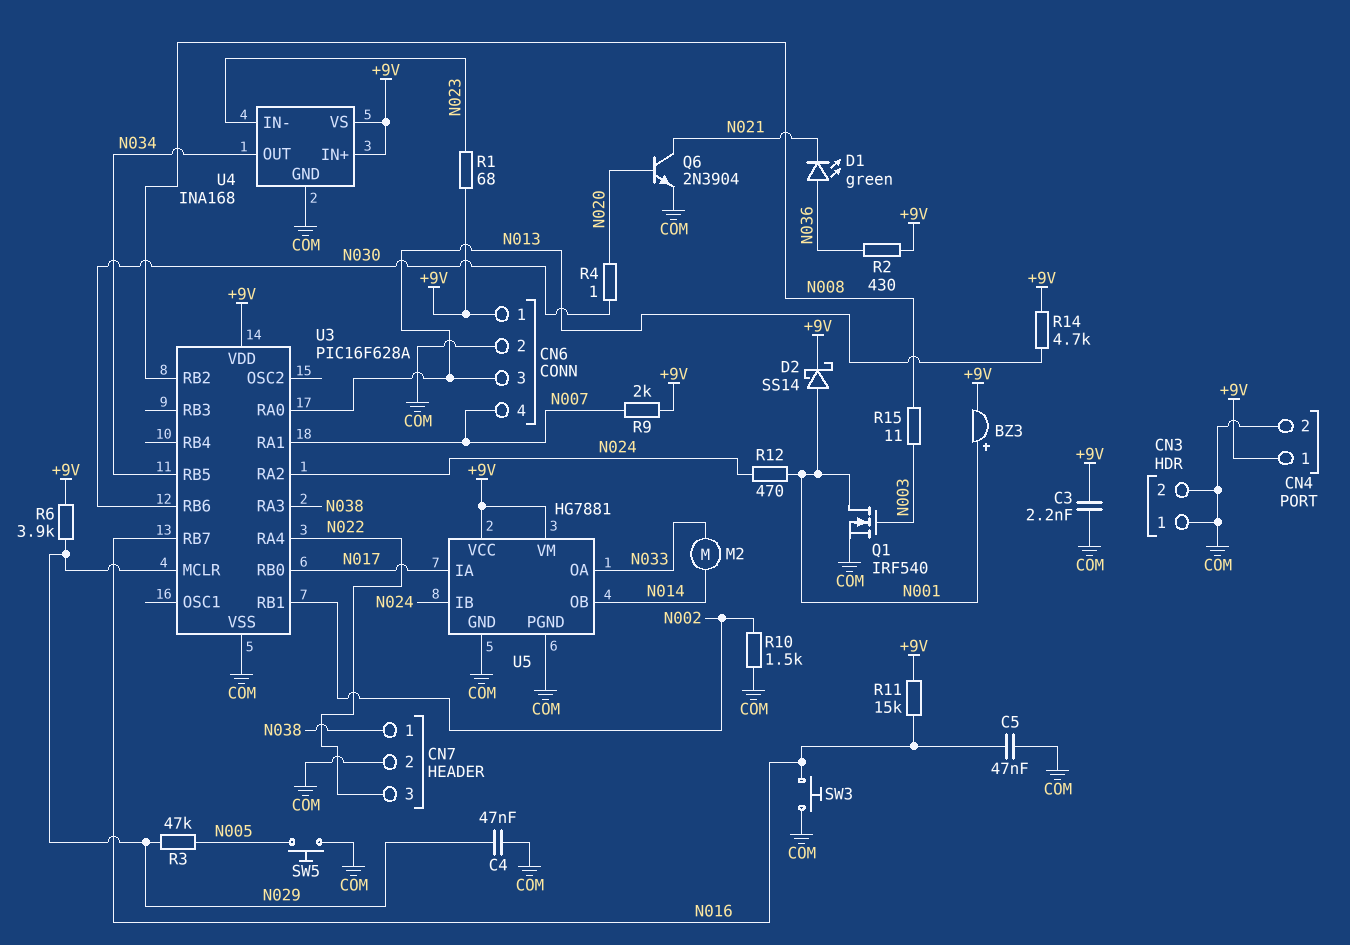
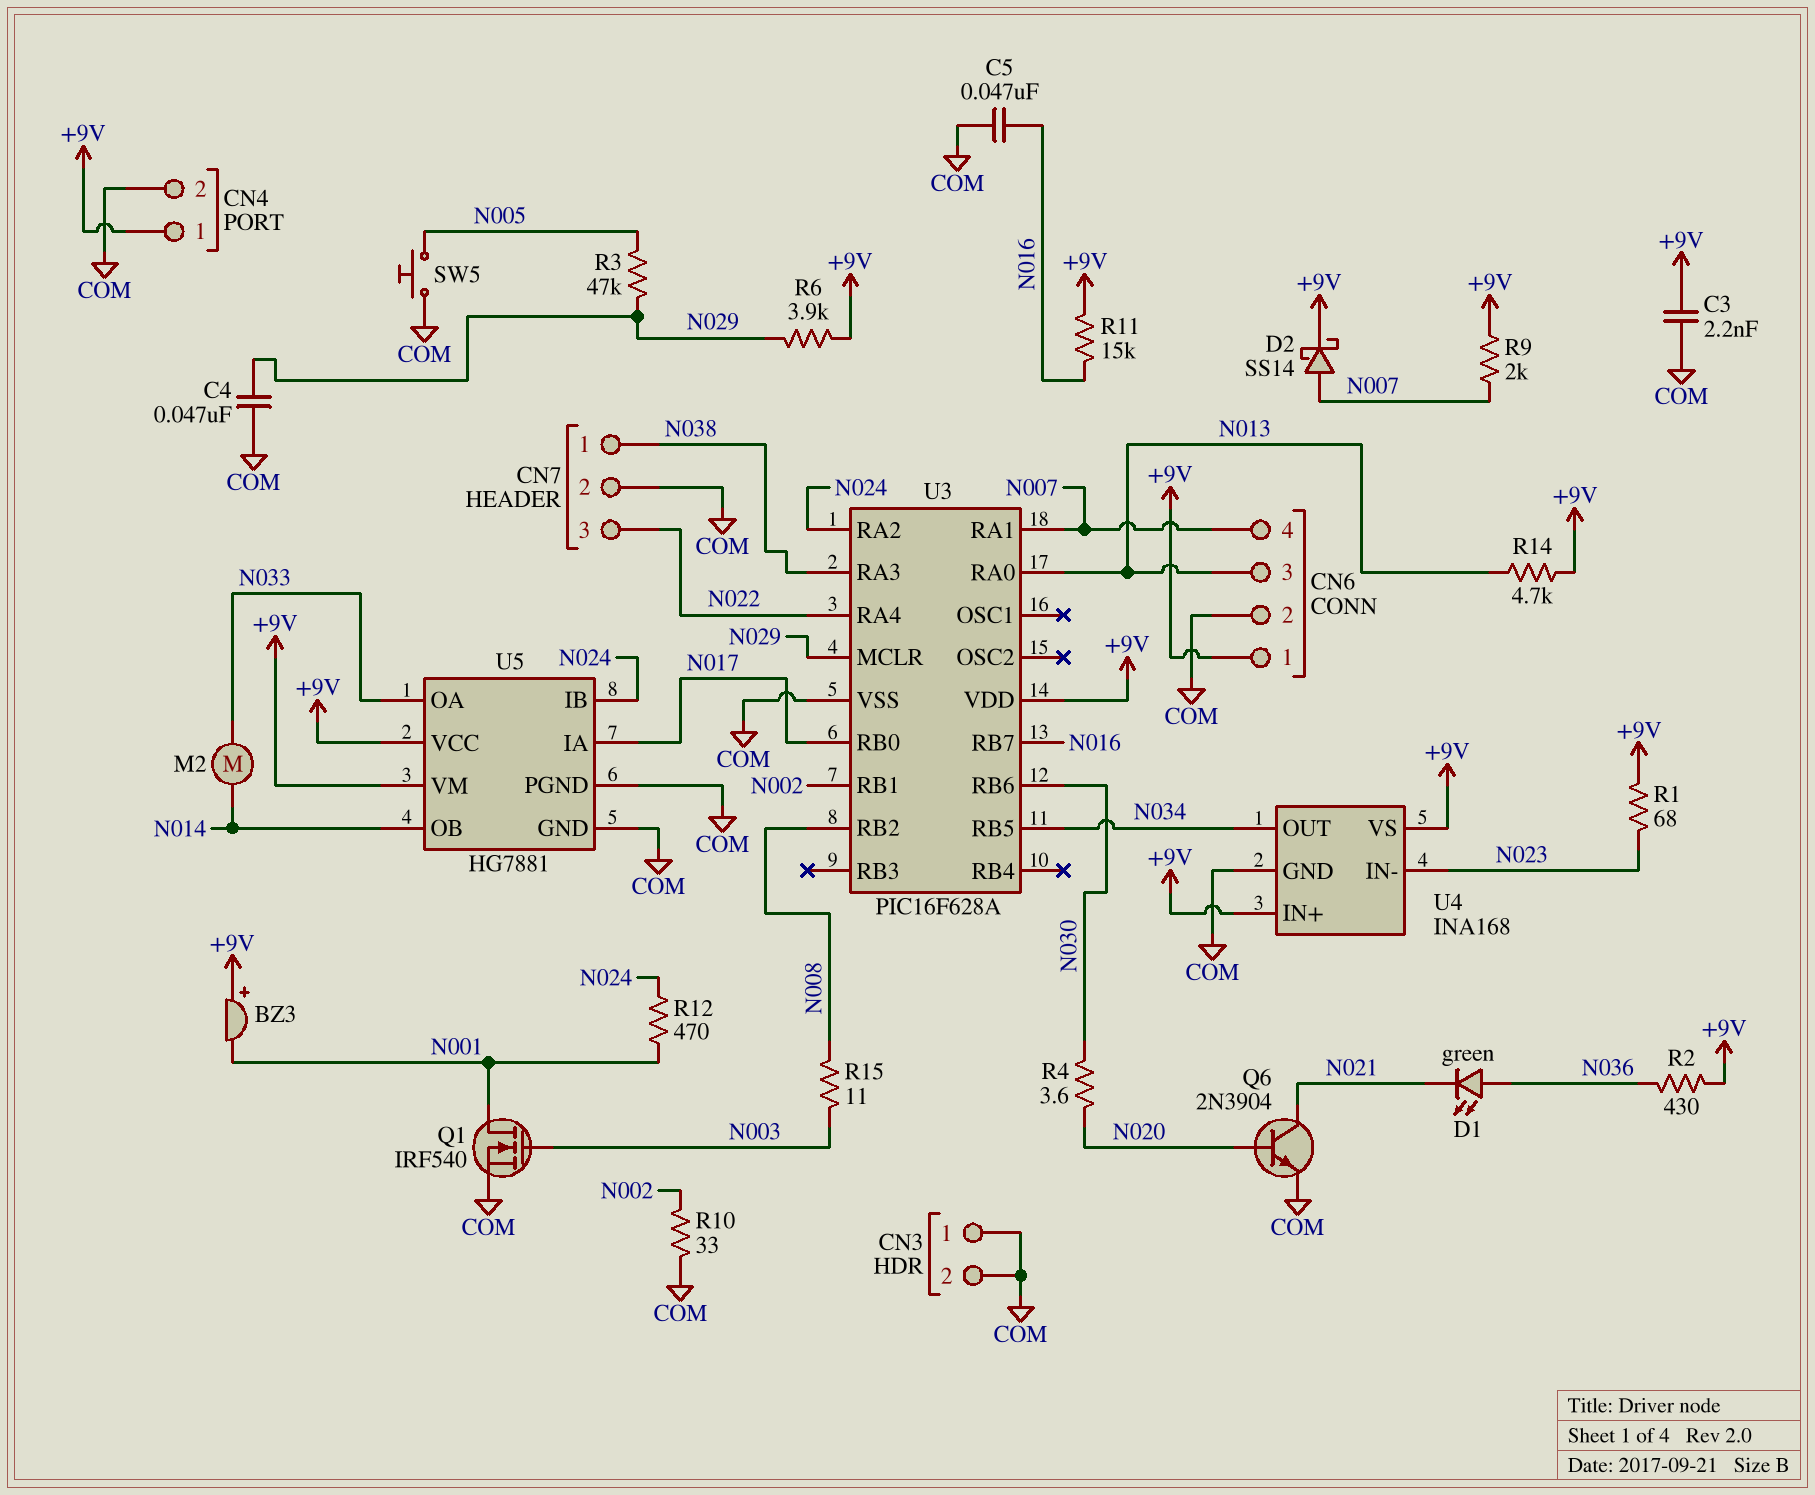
BZ3: buzzer (plus N001, minus +9V) -> buzzer (plus +9V, minus N001)
D2: schottky SS14 (A N001, K +9V) -> schottky SS14 (A N007, K +9V)
R4: 1 (N020, N030) -> 3.6 (N020, N030)
R10: 1.5k (COM, N002) -> 33 (COM, N002)
SW3: button (COM, N016) -> none

